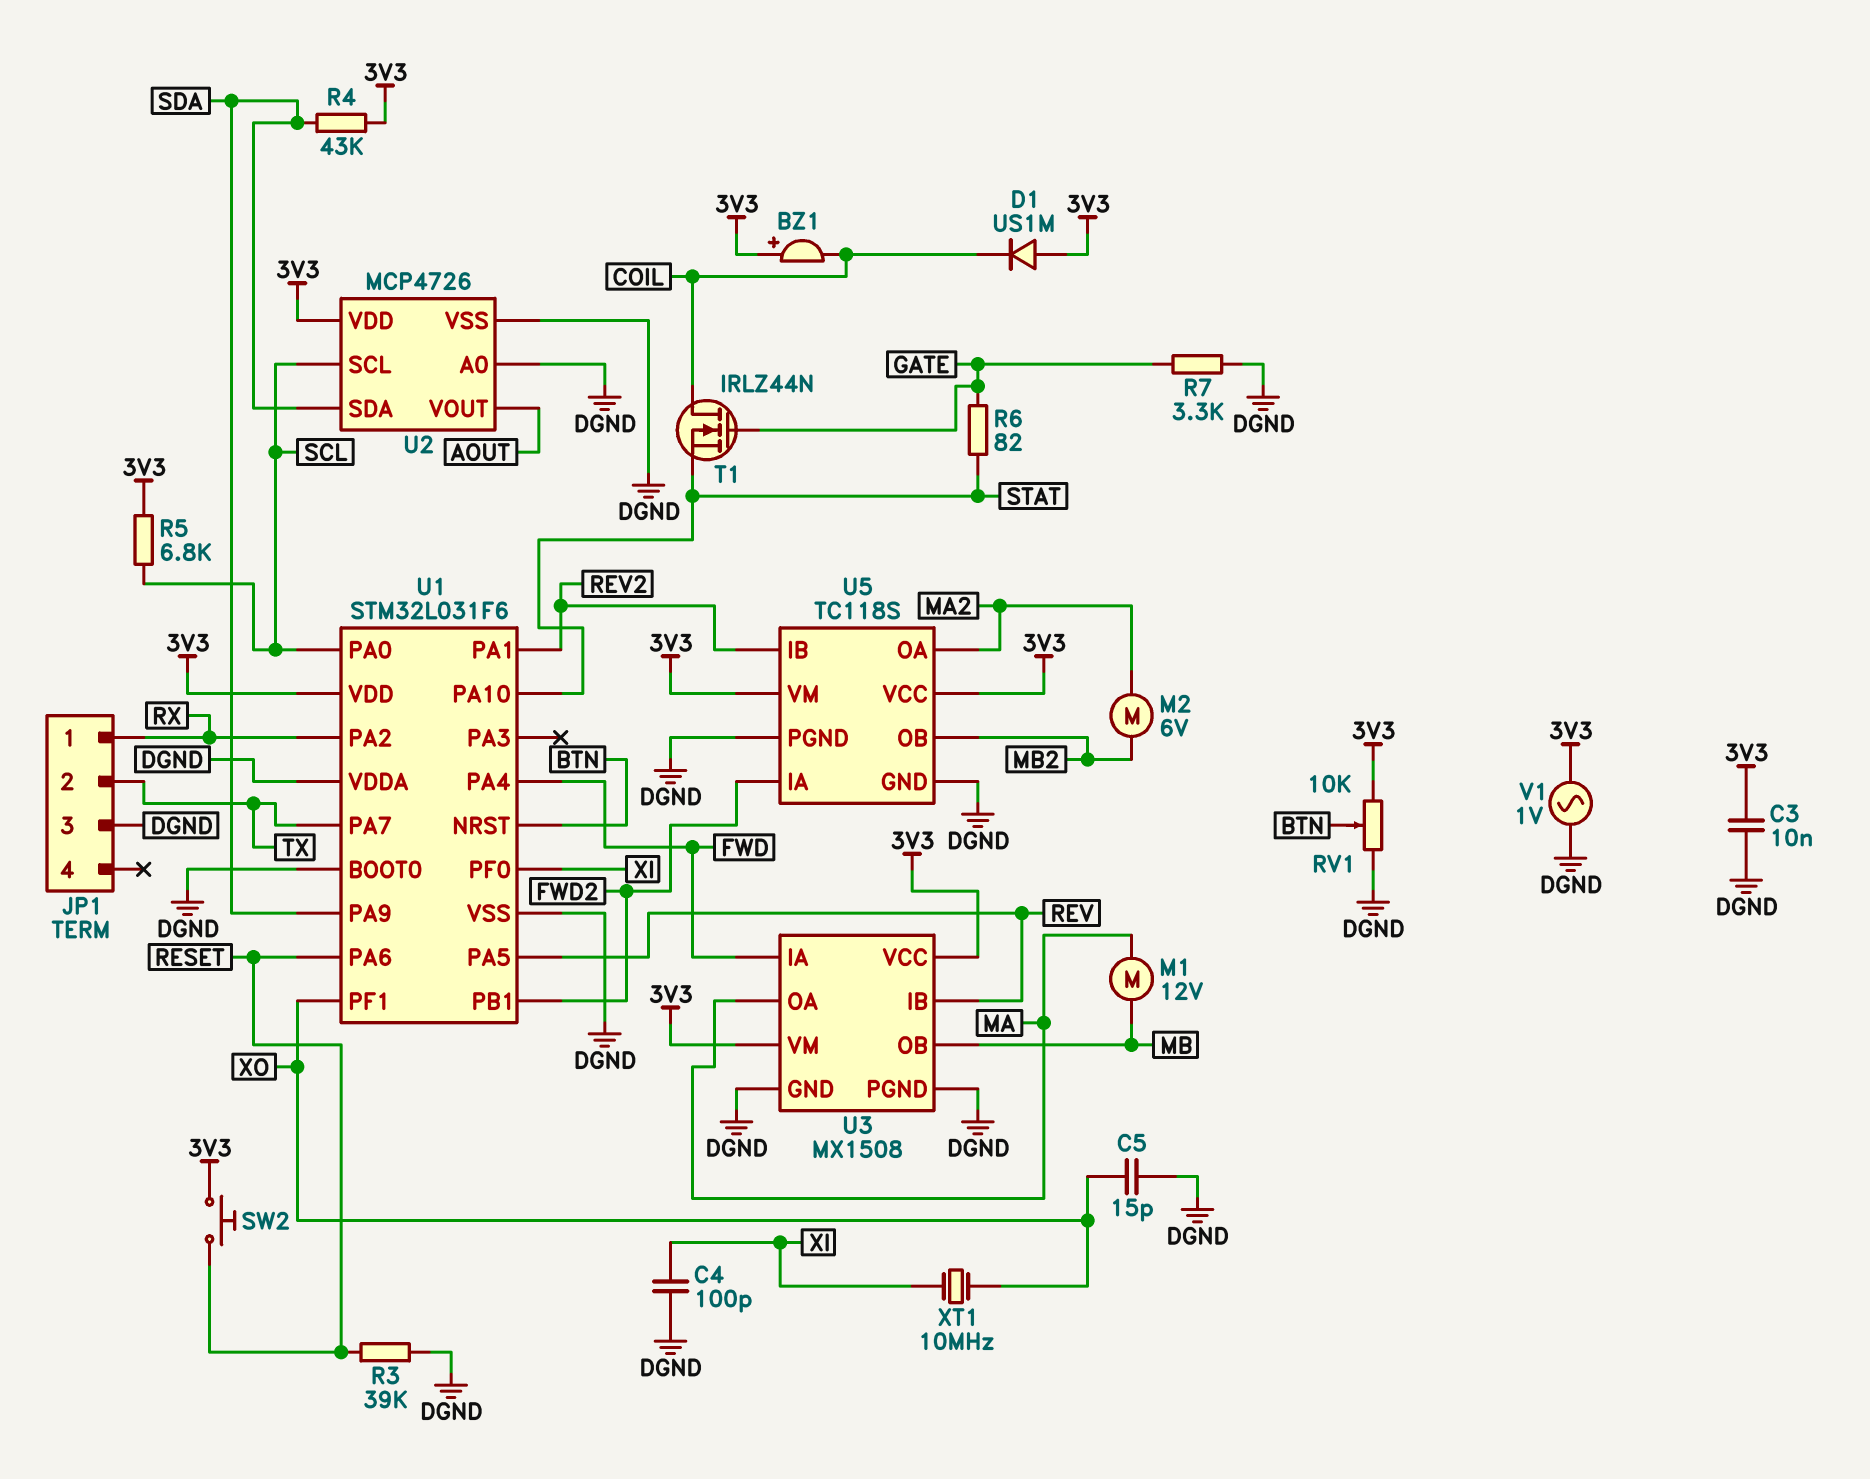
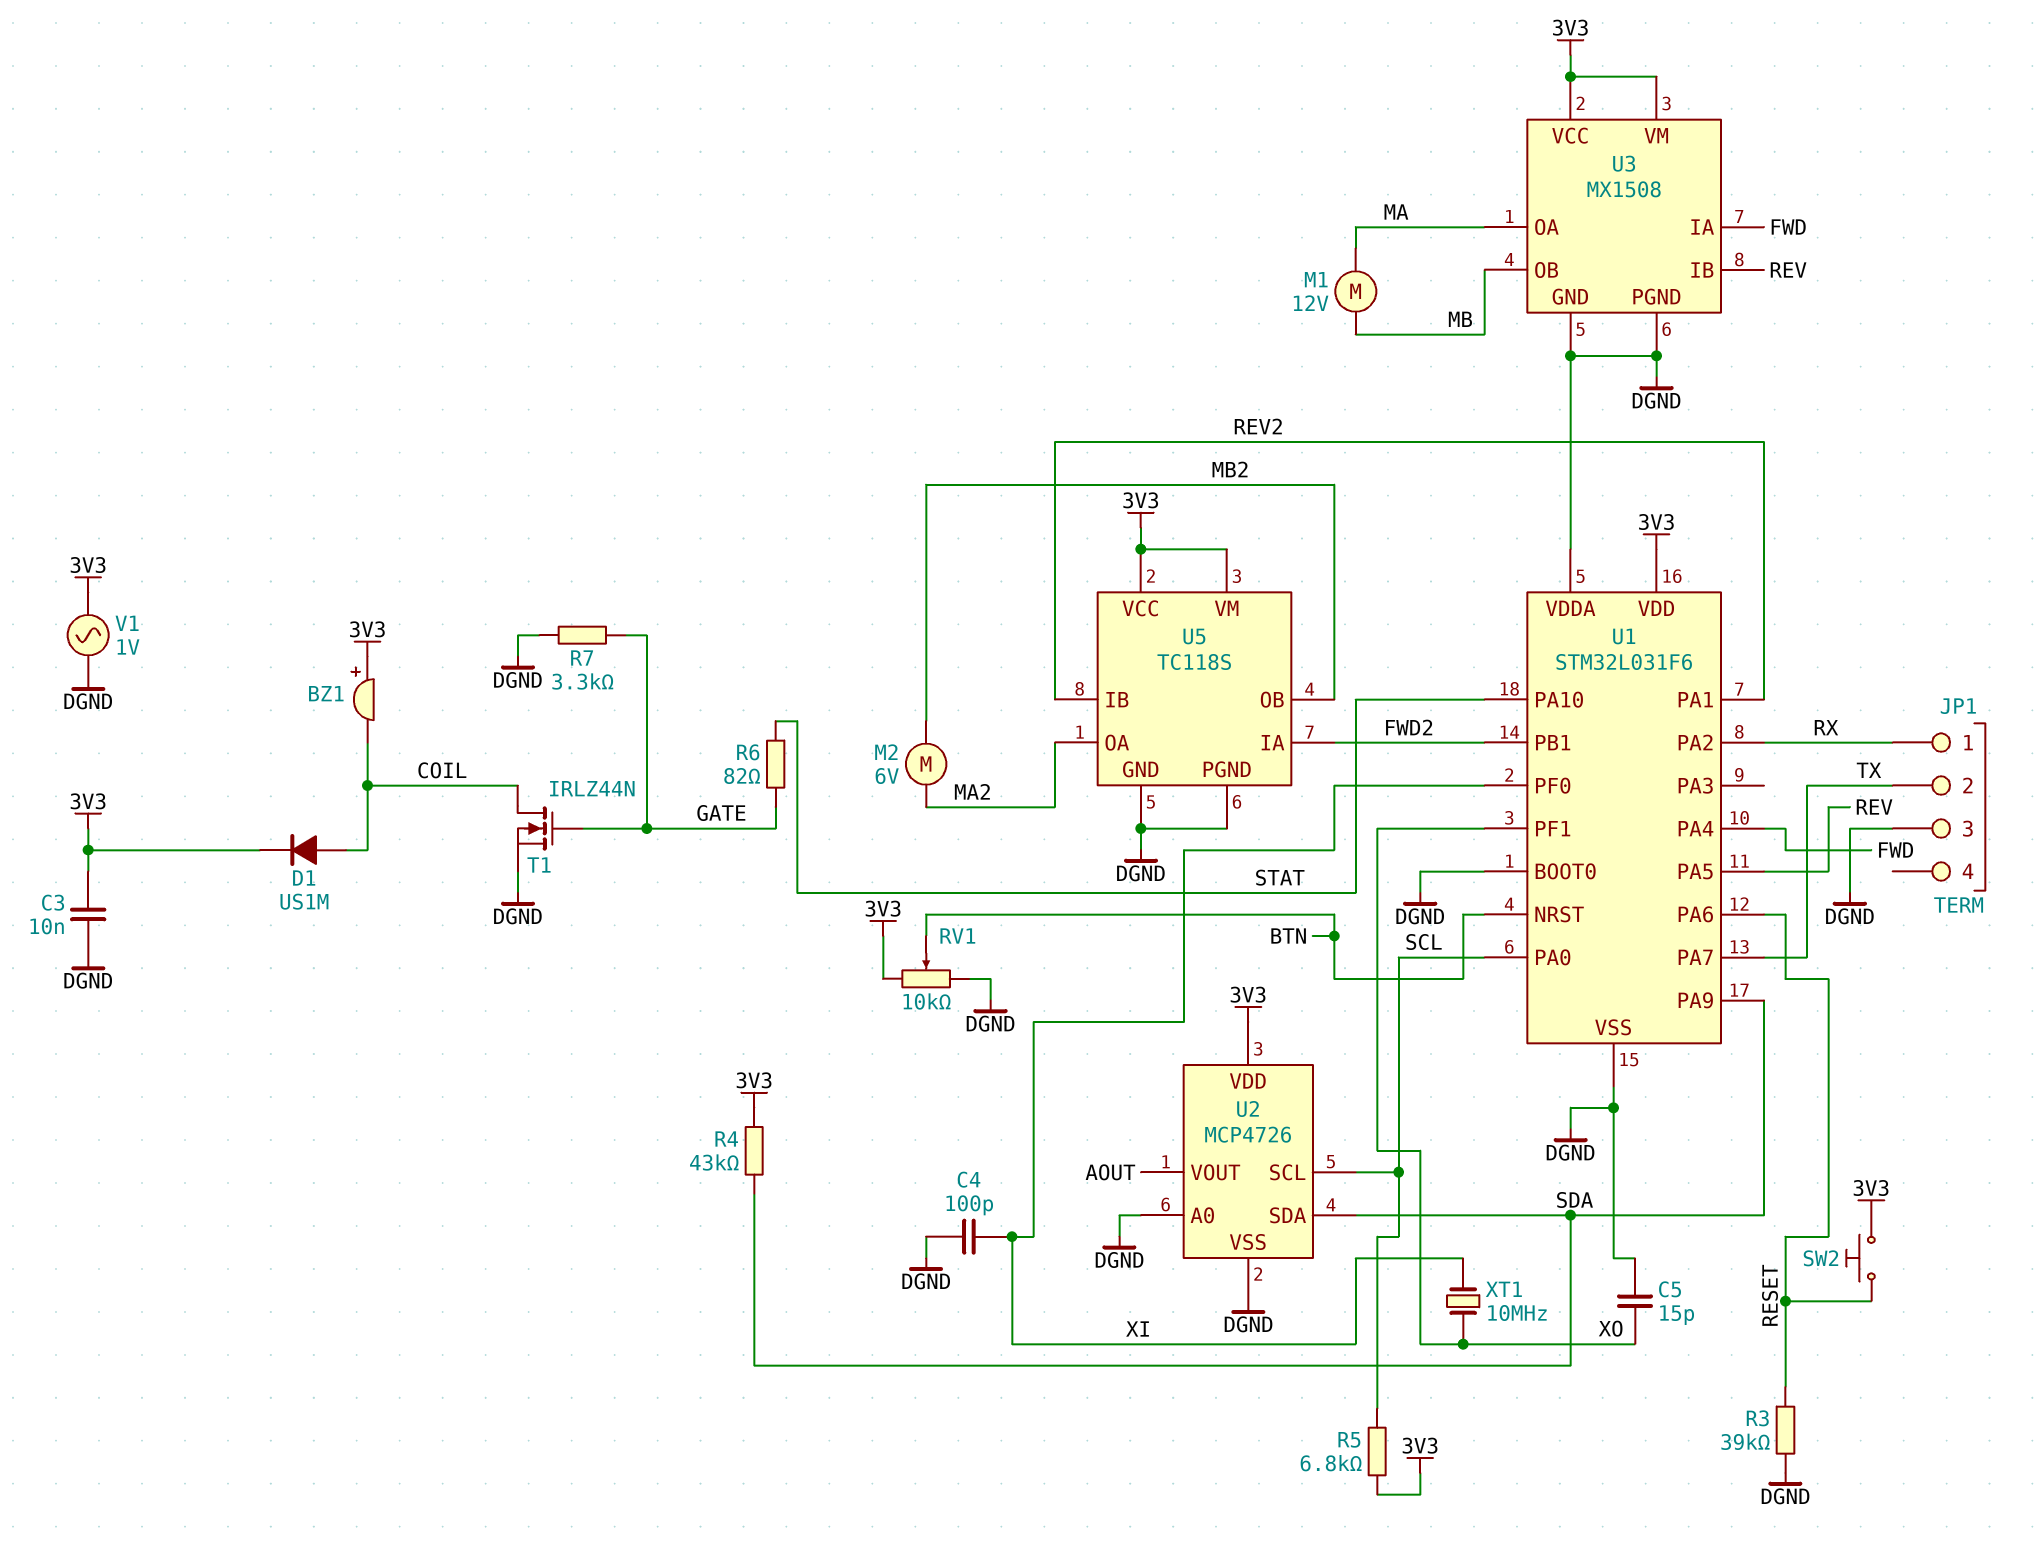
D1: diode US1M (A 3V3, K COIL) -> diode US1M (A COIL, K 3V3)
T1: NMOS IRLZ44N (G GATE, D COIL, S STAT) -> NMOS IRLZ44N (G GATE, D COIL, S DGND)

